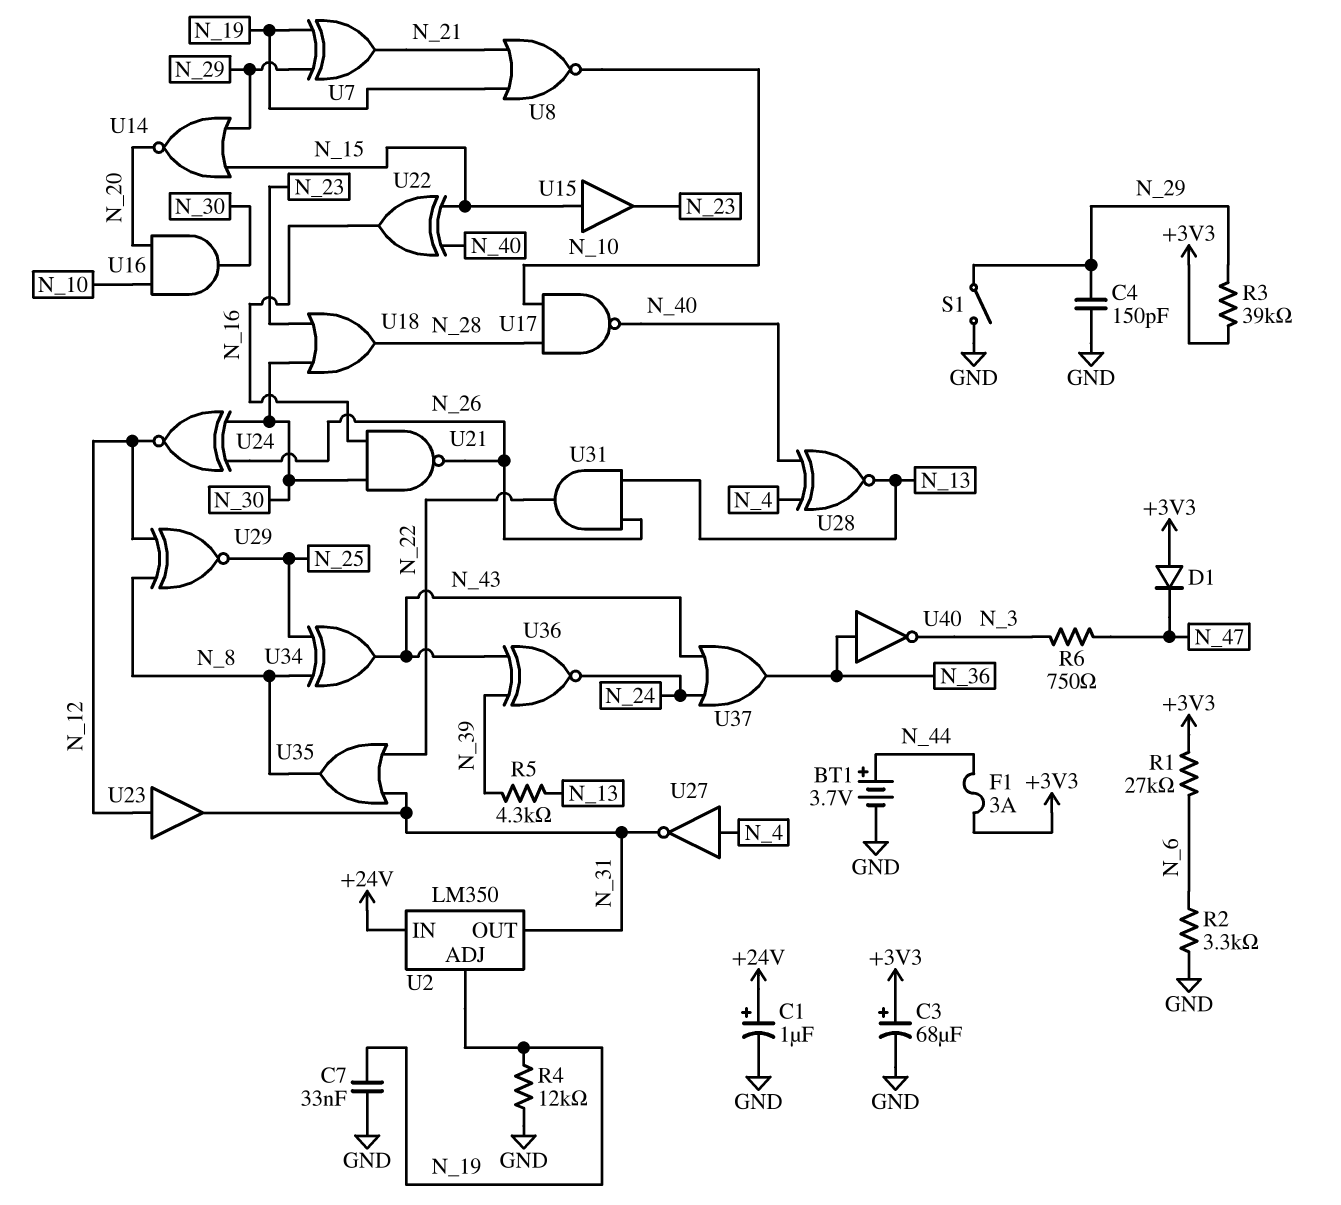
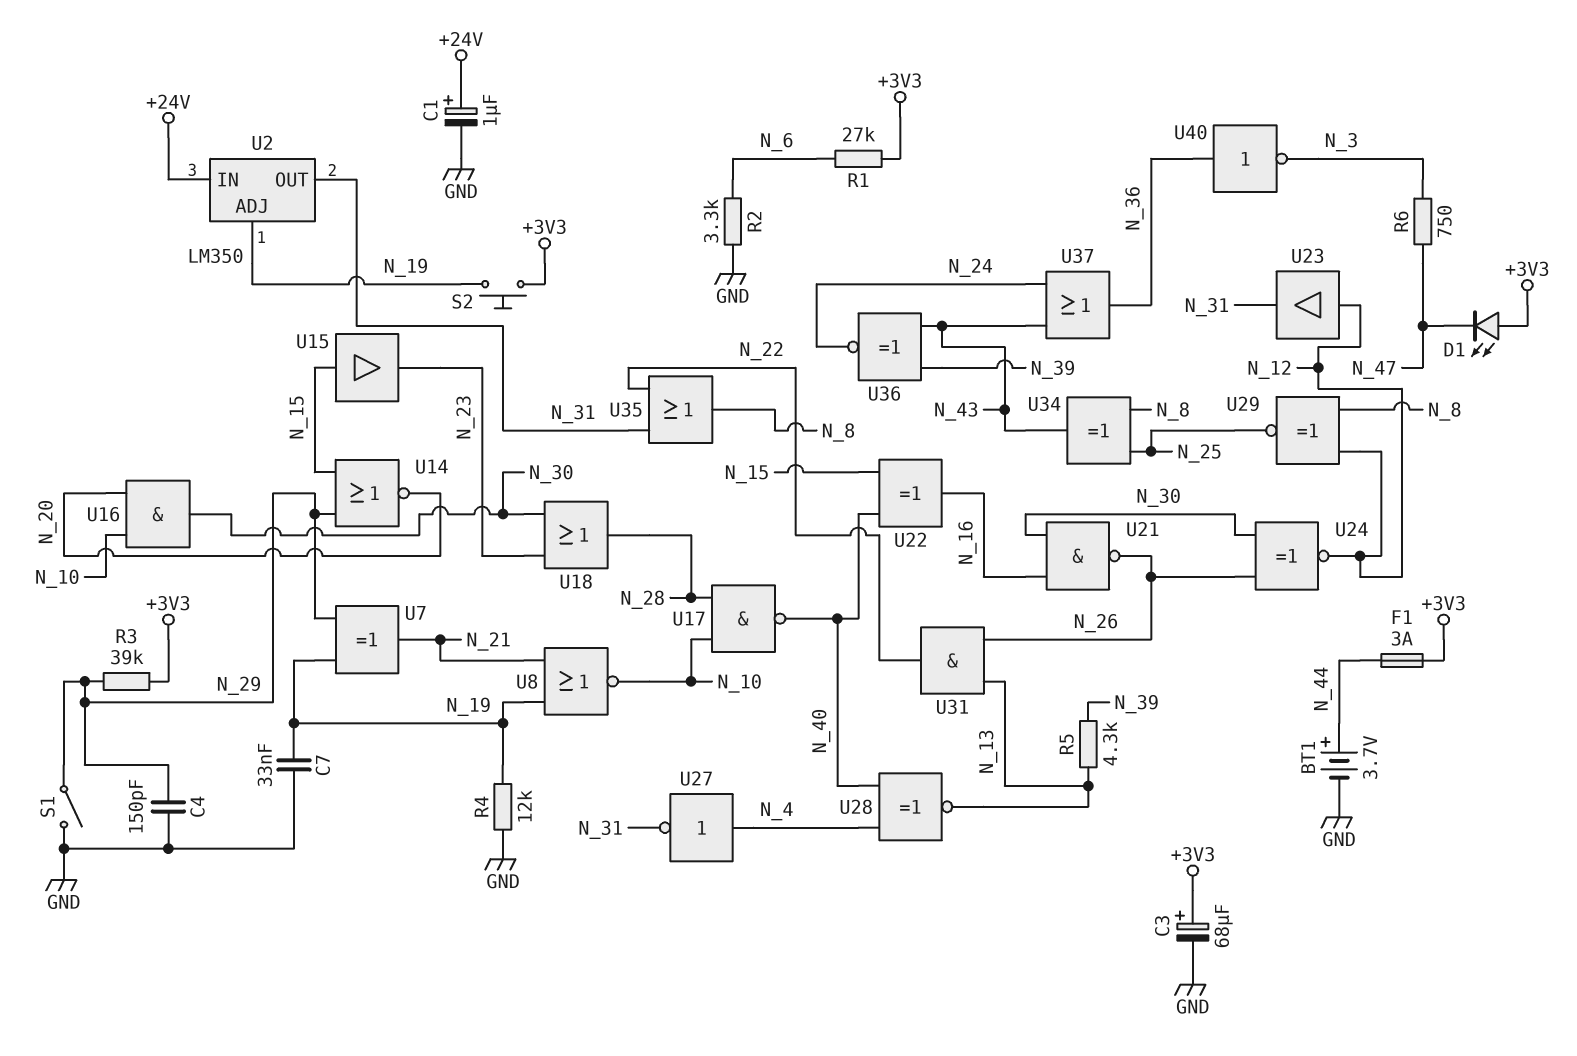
D1: diode (A +3V3, K N_47) -> LED (A +3V3, K N_47)
S2: none -> button (+3V3, N_19)

